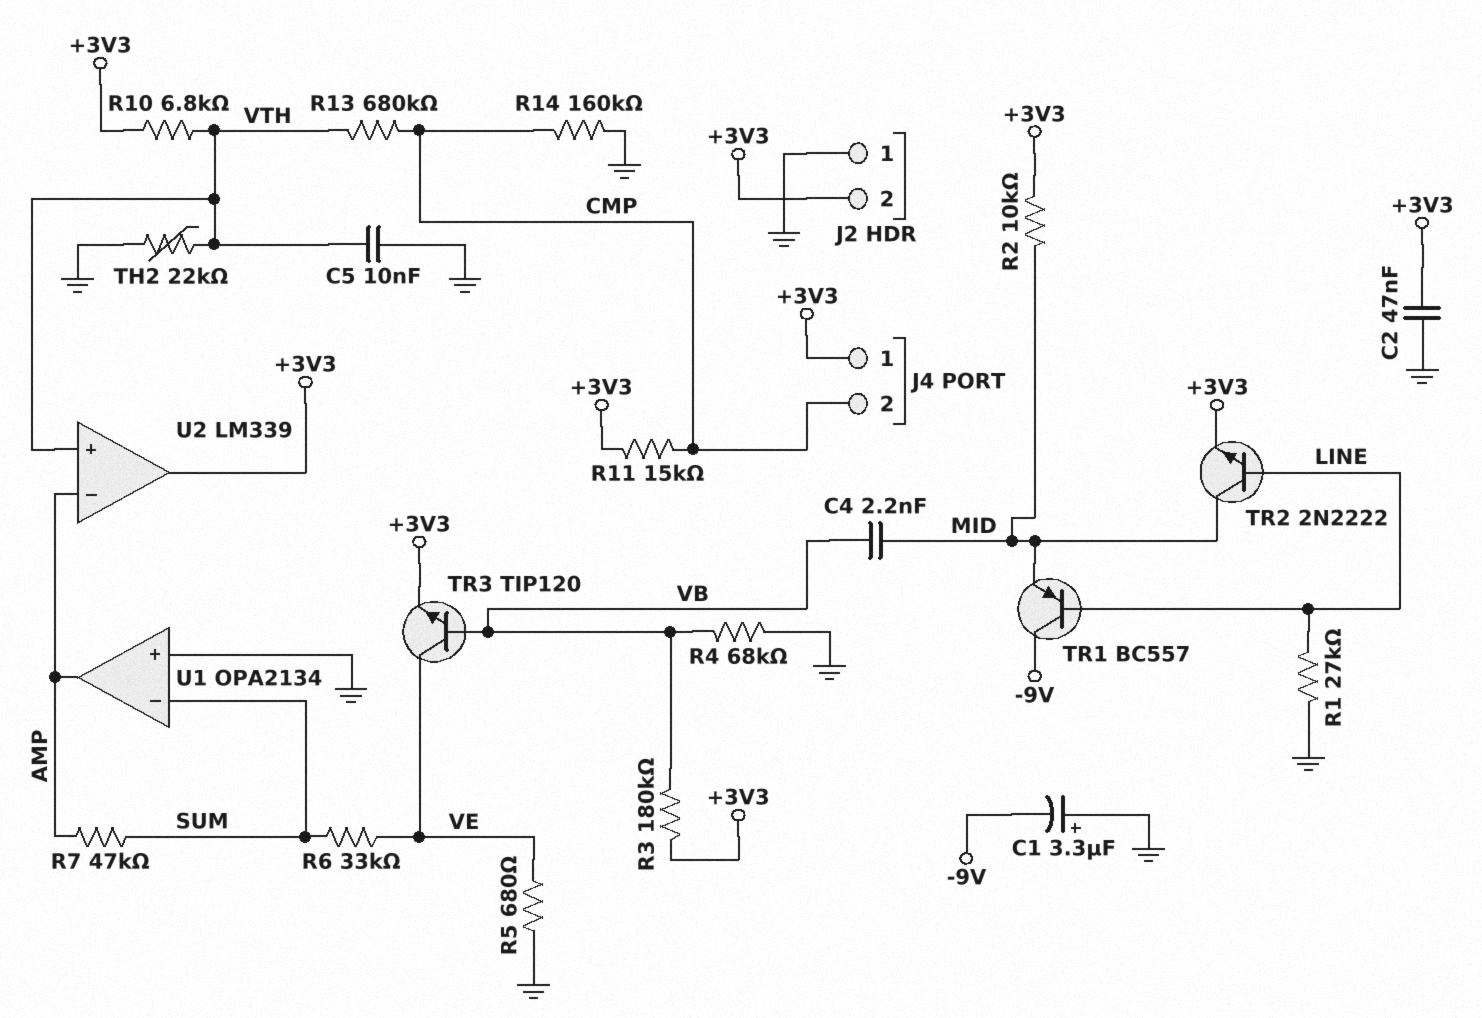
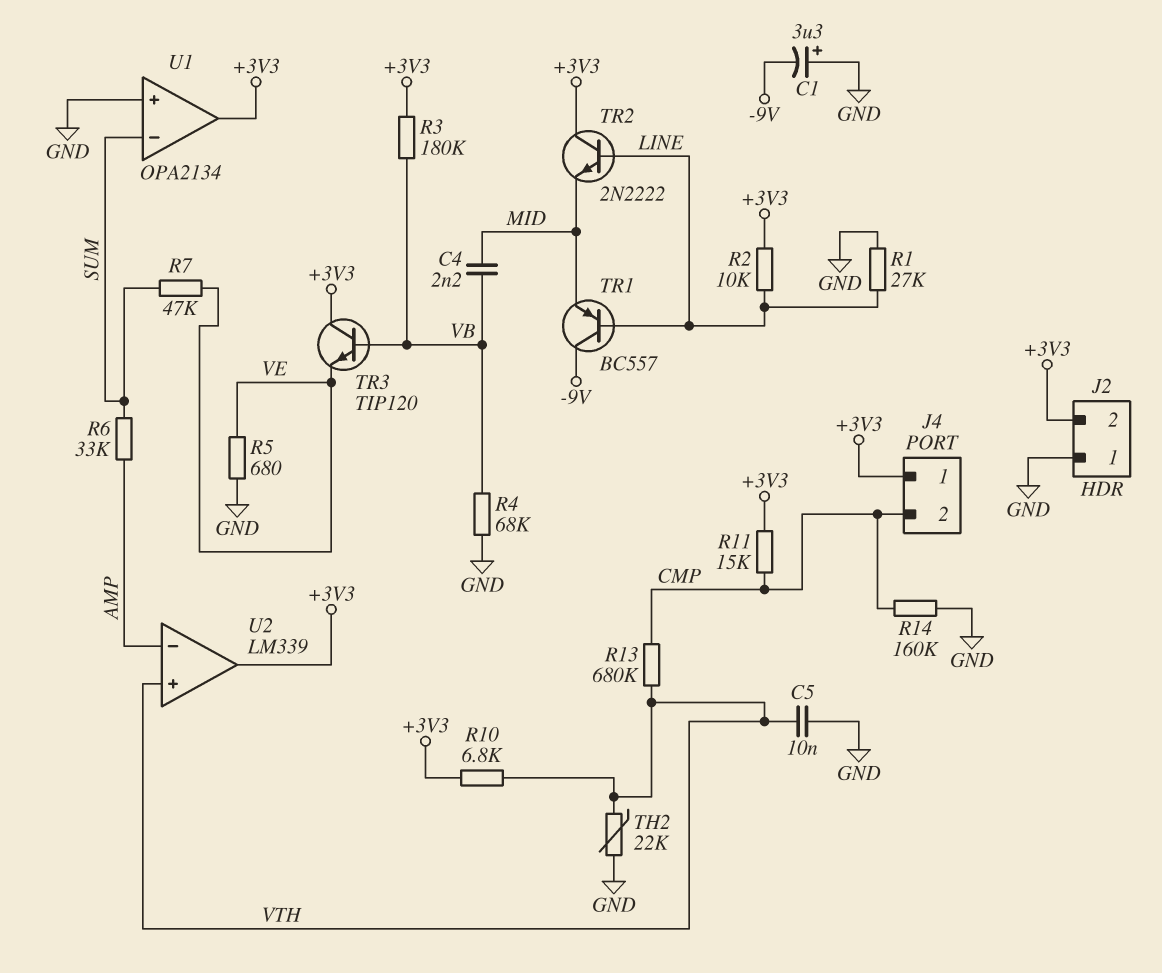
C2: 47nF (+3V3, GND) -> none
R2: 10k (+3V3, MID) -> 10k (+3V3, LINE)
R6: 33k (SUM, VE) -> 33k (AMP, SUM)
R7: 47k (AMP, SUM) -> 47k (SUM, VE)
TR2: NPN 2N2222 (B LINE, C MID, E +3V3) -> NPN 2N2222 (B LINE, C +3V3, E MID)
TR3: NPN TIP120 (B VB, C VE, E +3V3) -> NPN TIP120 (B VB, C +3V3, E VE)
U1 pin out: AMP -> +3V3

